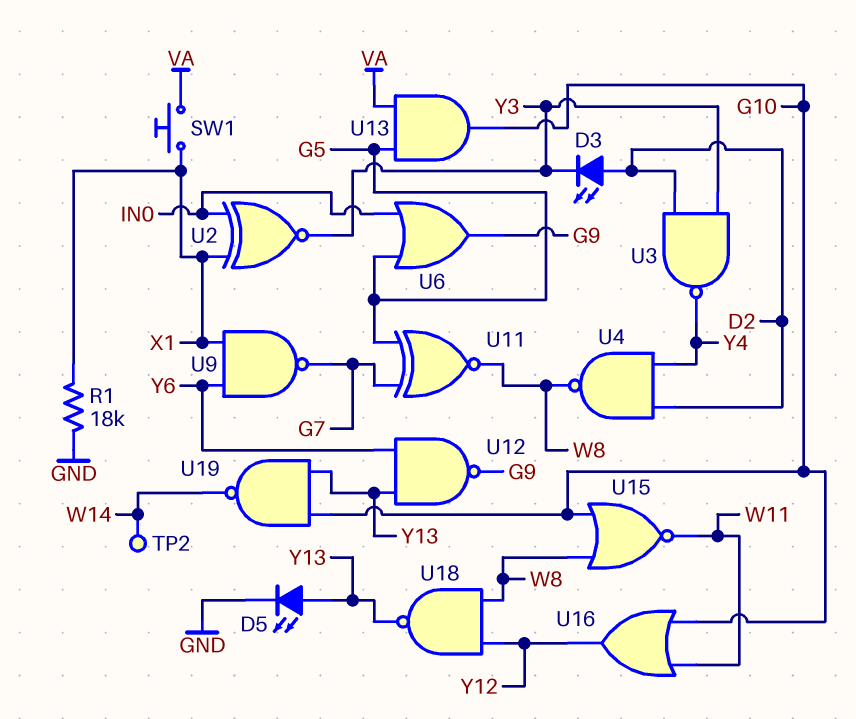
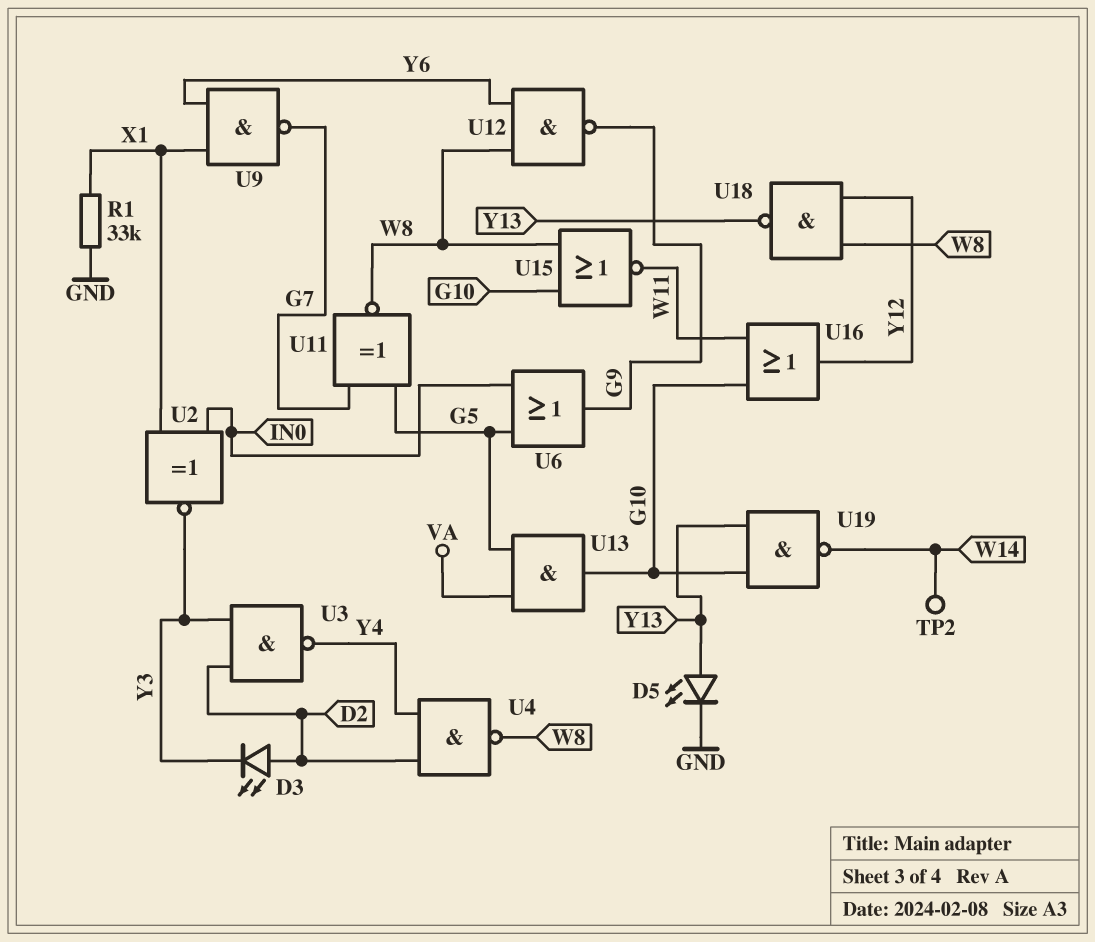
R1: 18k (GND, X1) -> 33k (GND, X1)
SW1: button (VA, X1) -> none
U12: NAND (in Y6, in Y13, out G9) -> NAND (in W8, in Y6, out G9)

